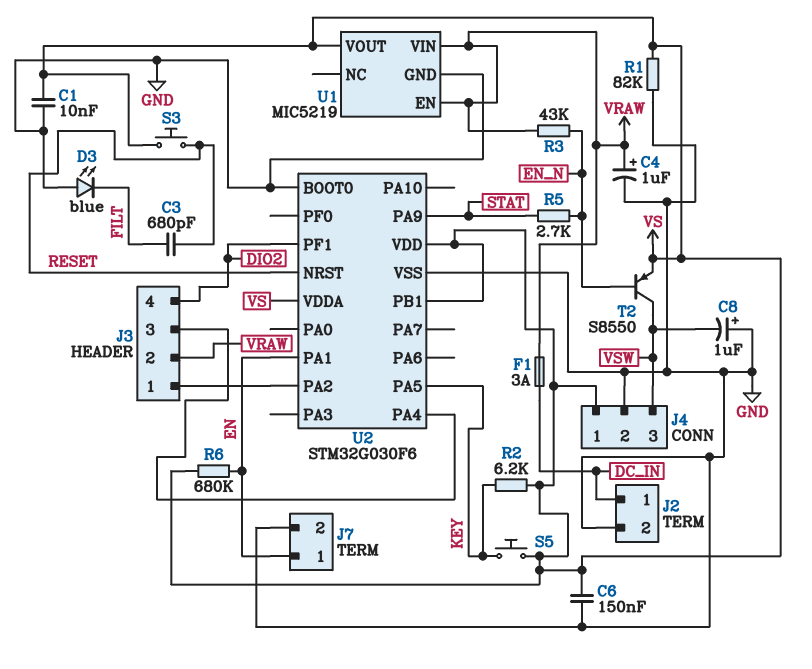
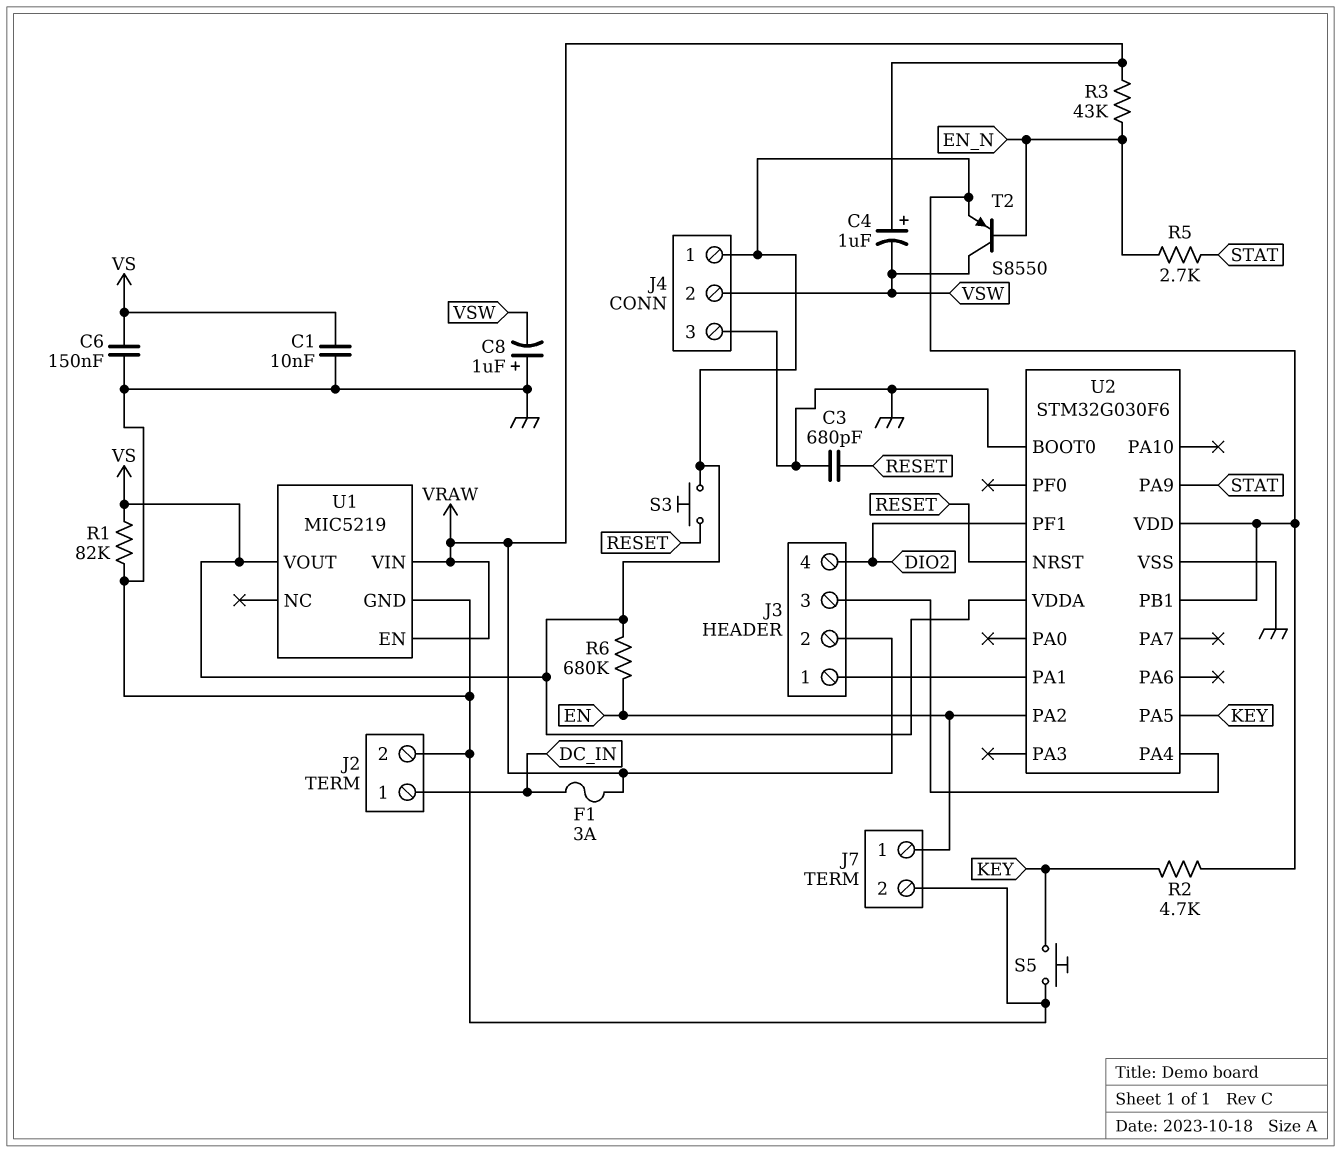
C3: 680pF (FILT, RESET) -> 680pF (GND, RESET)
C4: 1uF (plus VRAW, minus GND) -> 1uF (plus VRAW, minus VSW)
D3: LED blue (A GND, K FILT) -> none
J4 pin 2: GND -> VSW
J4 pin 3: VSW -> GND
R2: 6.2k (KEY, VS) -> 4.7k (KEY, VS)
S5: button (KEY, VS) -> button (GND, KEY)
U2 pin PA1: EN -> J3/1
U2 pin PA2: J3/1 -> EN

